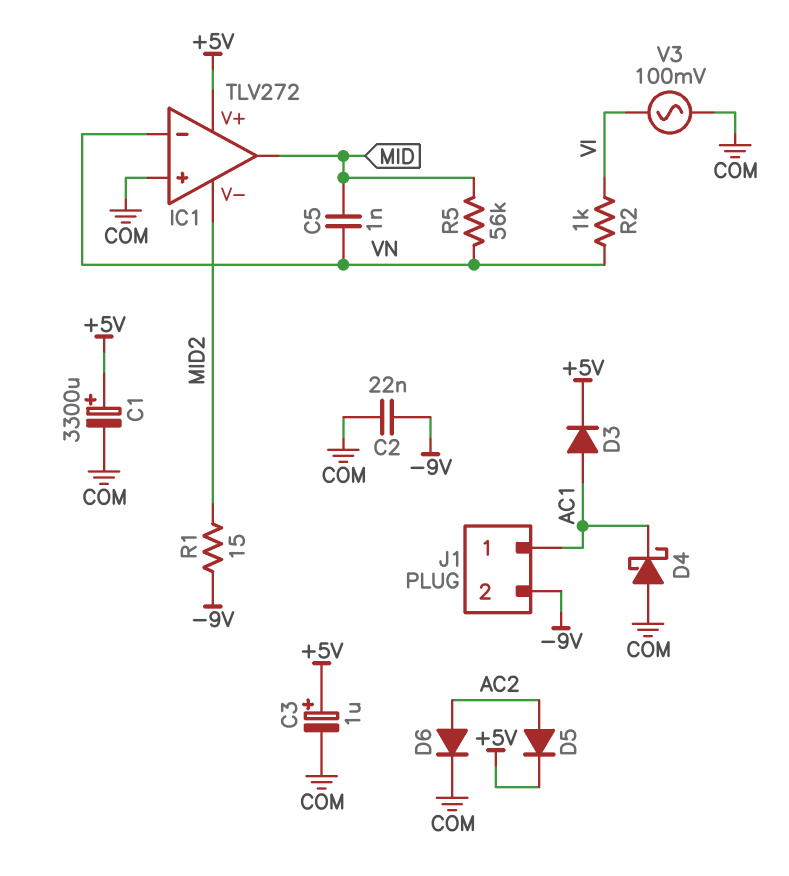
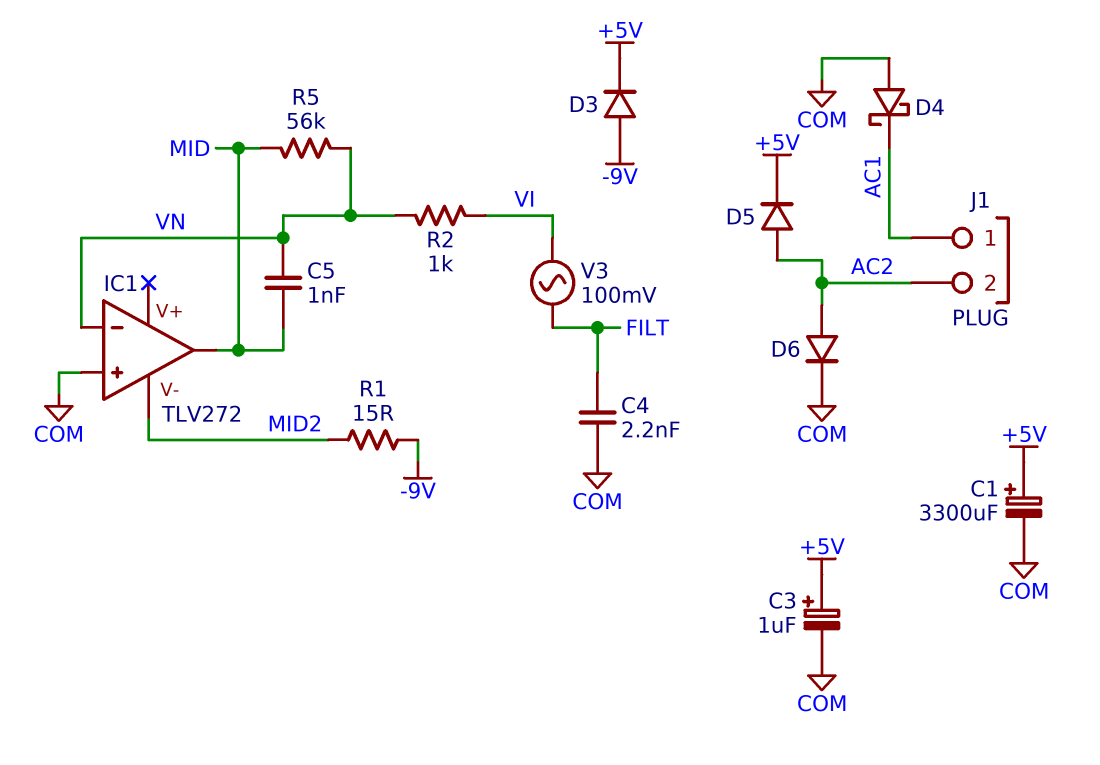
C2: 22nF (-9V, COM) -> none
C4: none -> 2.2nF (COM, FILT)
D3: diode (A AC1, K +5V) -> diode (A -9V, K +5V)
IC1 pin V+: +5V -> none
J1 pin 2: -9V -> AC2
V3: AC 100mV (COM, VI) -> AC 100mV (FILT, VI)

